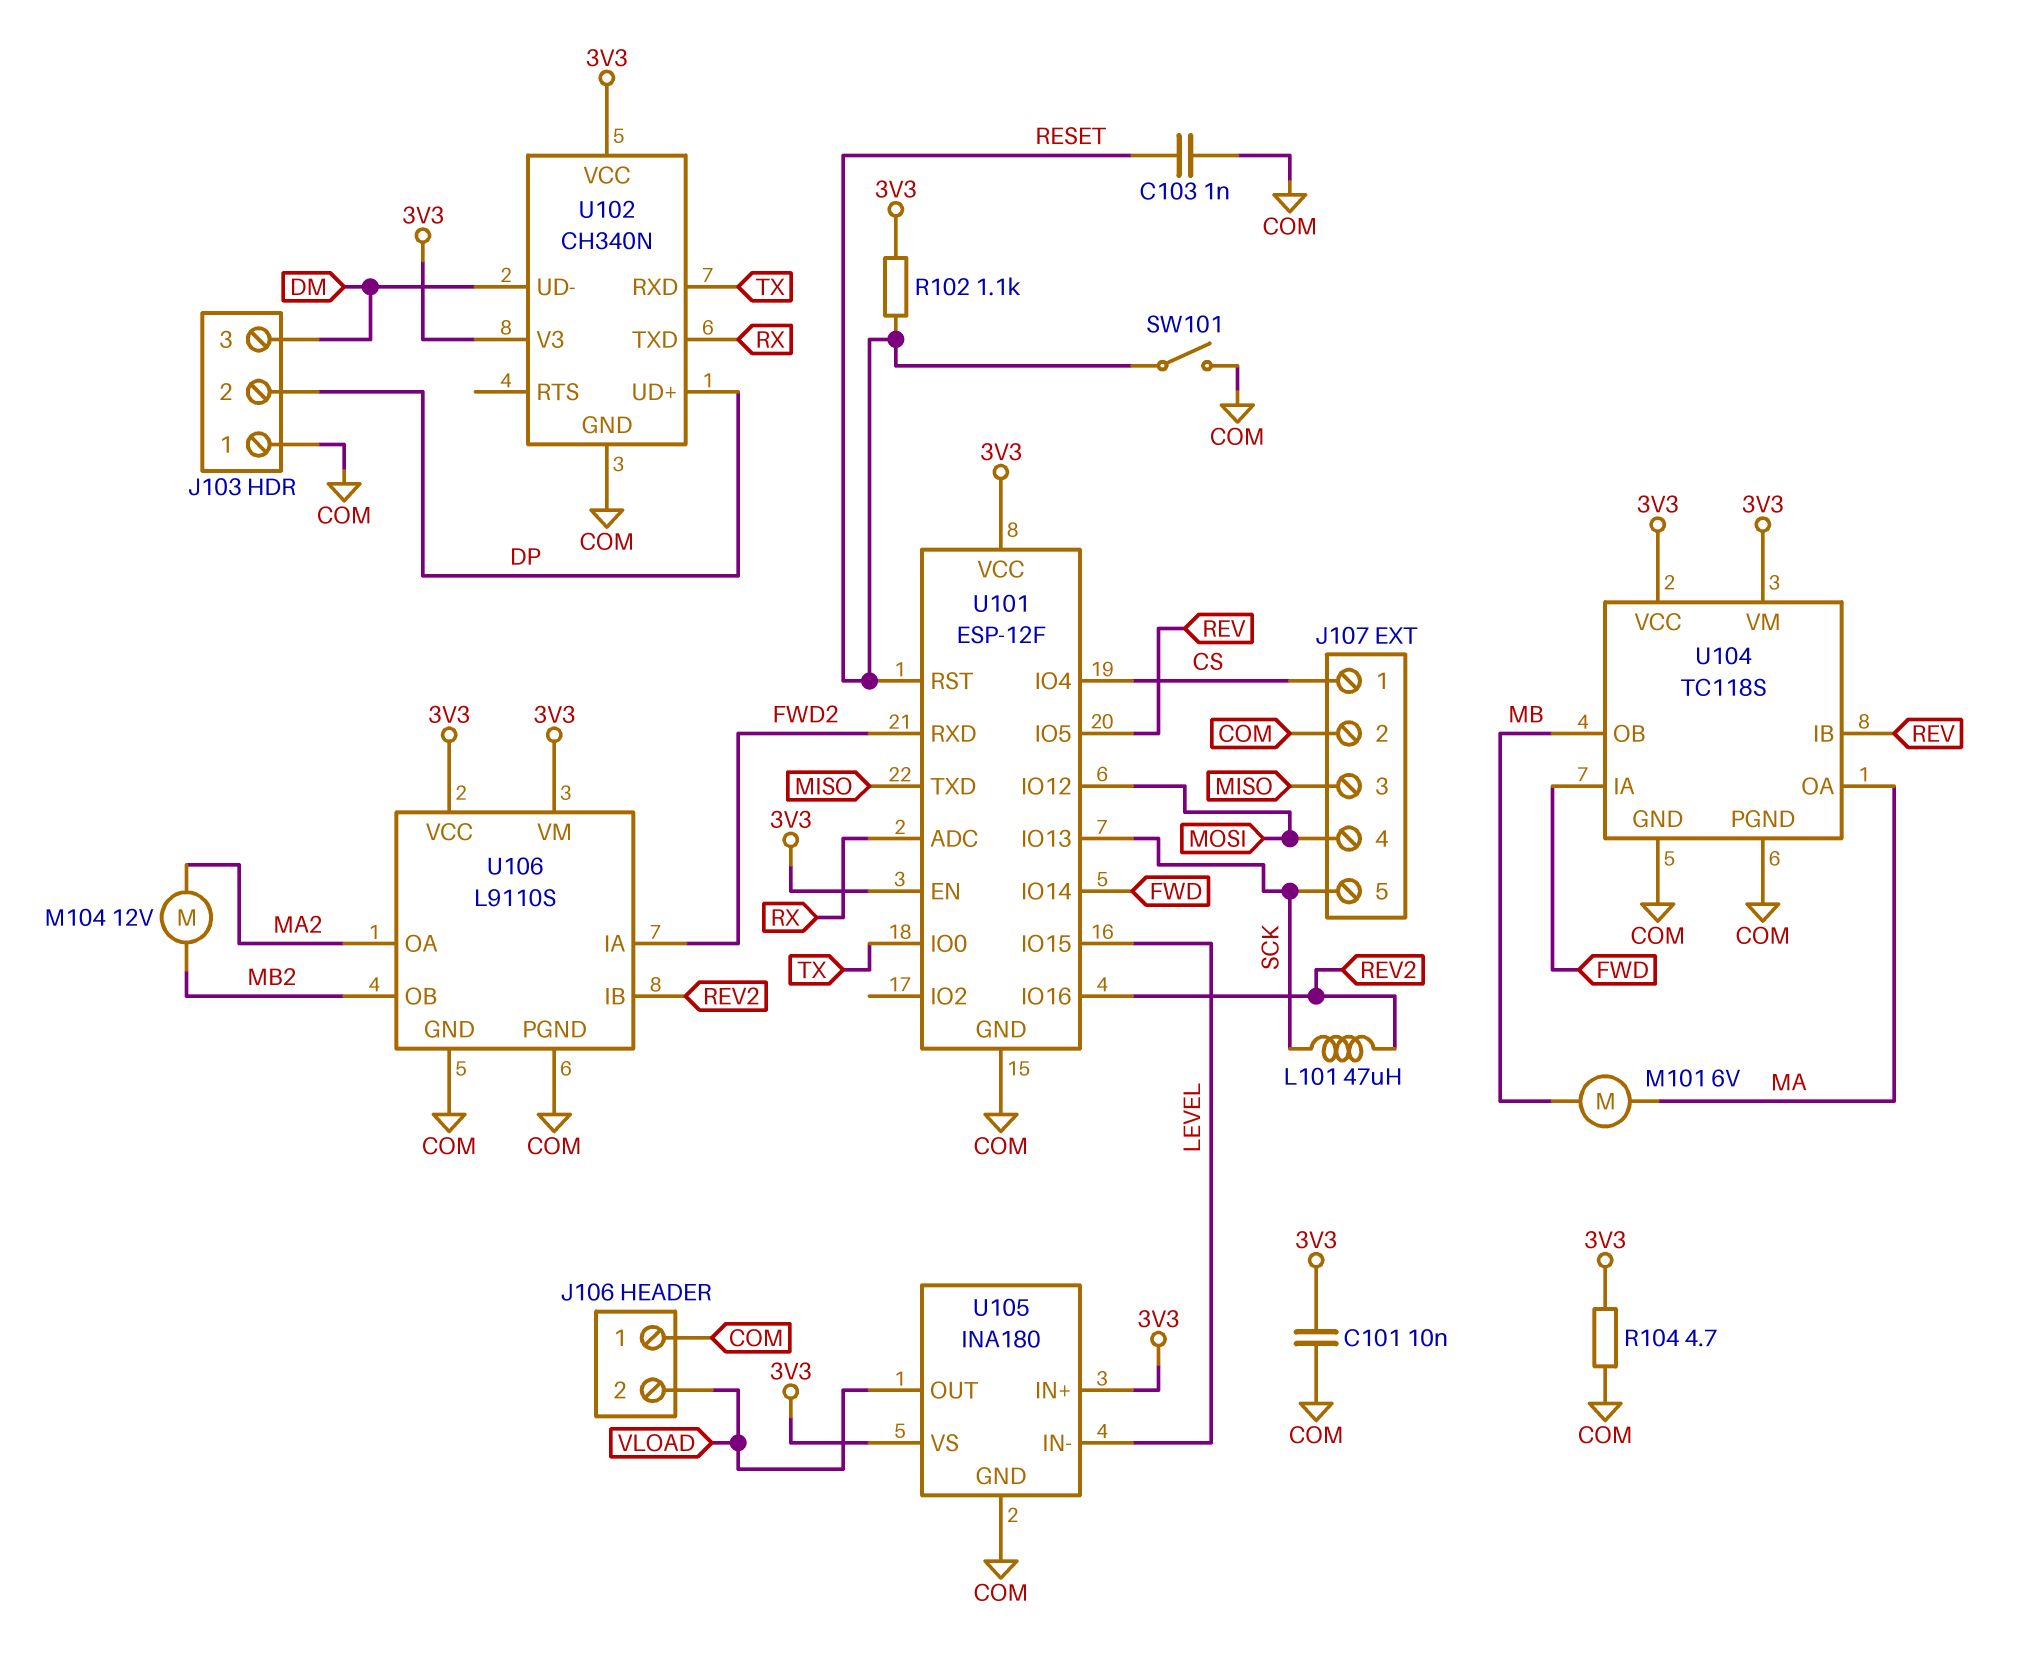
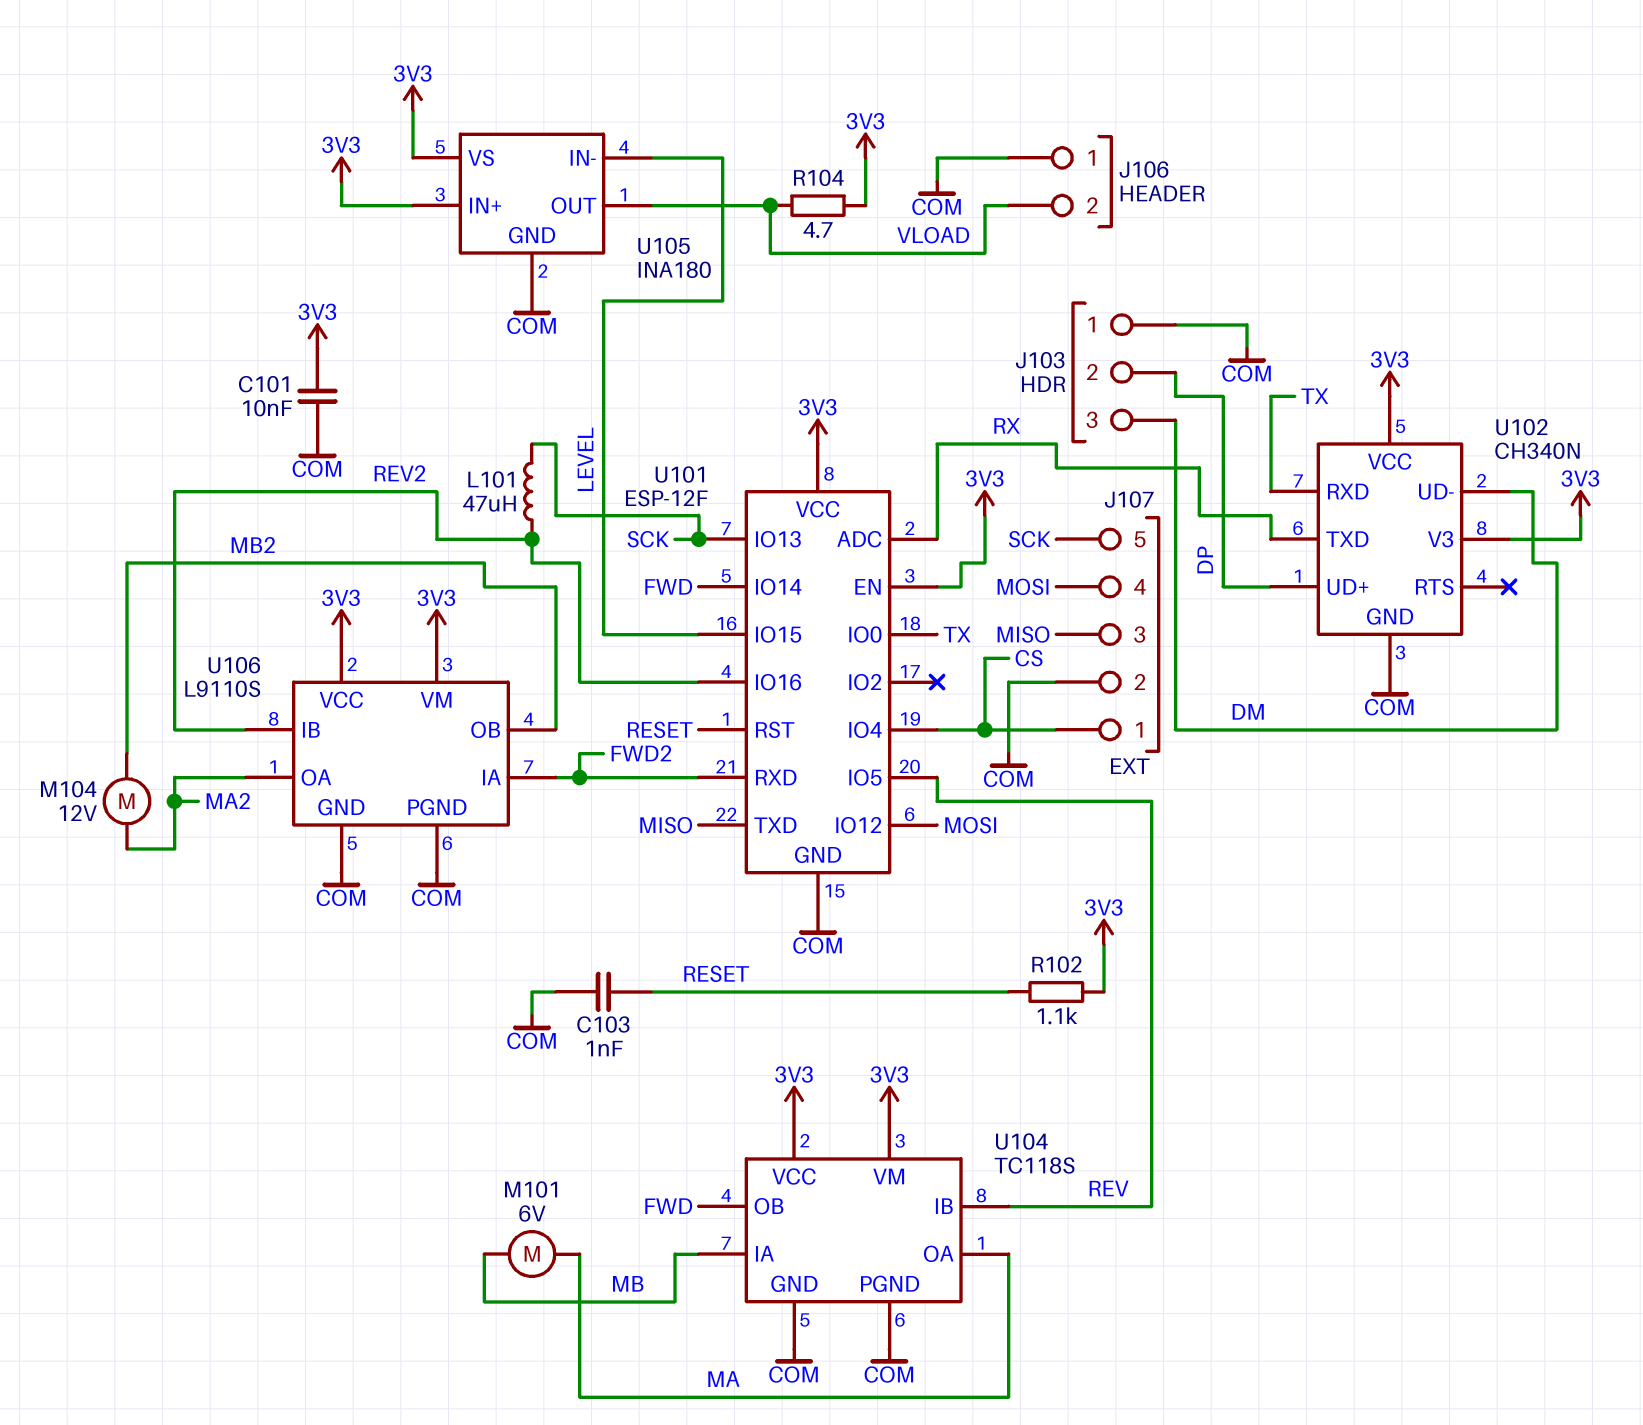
R104: 4.7 (3V3, COM) -> 4.7 (3V3, VLOAD)
SW101: switch (COM, RESET) -> none
U104 pin IA: FWD -> MB
U104 pin OB: MB -> FWD

